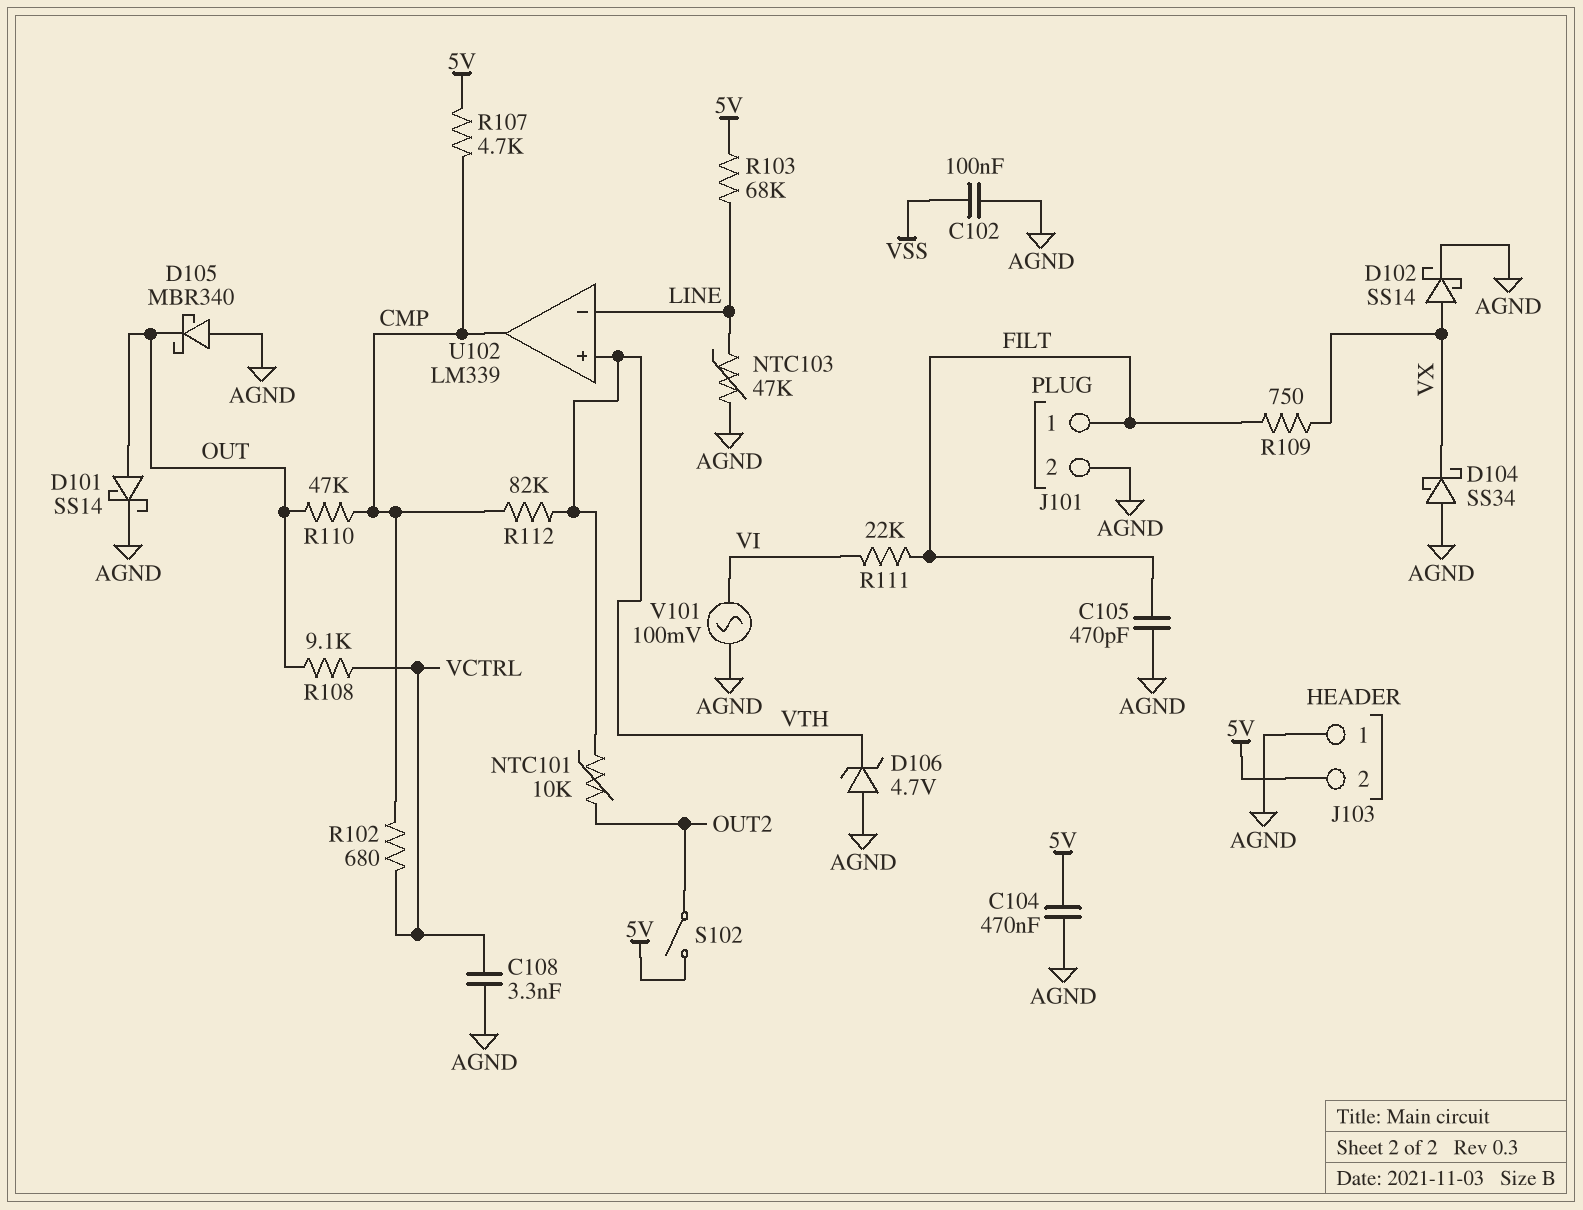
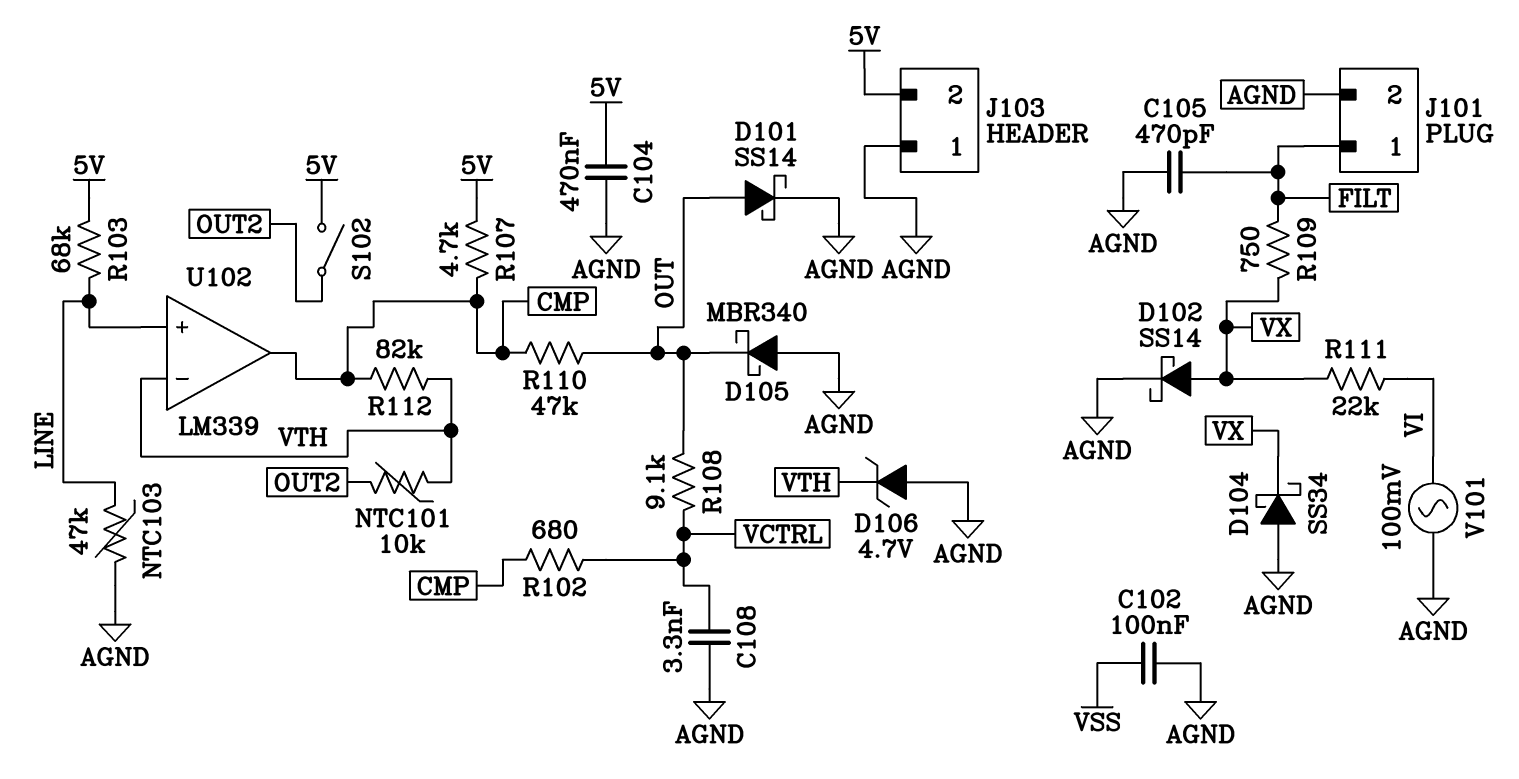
R111: 22k (FILT, VI) -> 22k (VI, VX)
U102 pin in+: VTH -> LINE
U102 pin in-: LINE -> VTH

